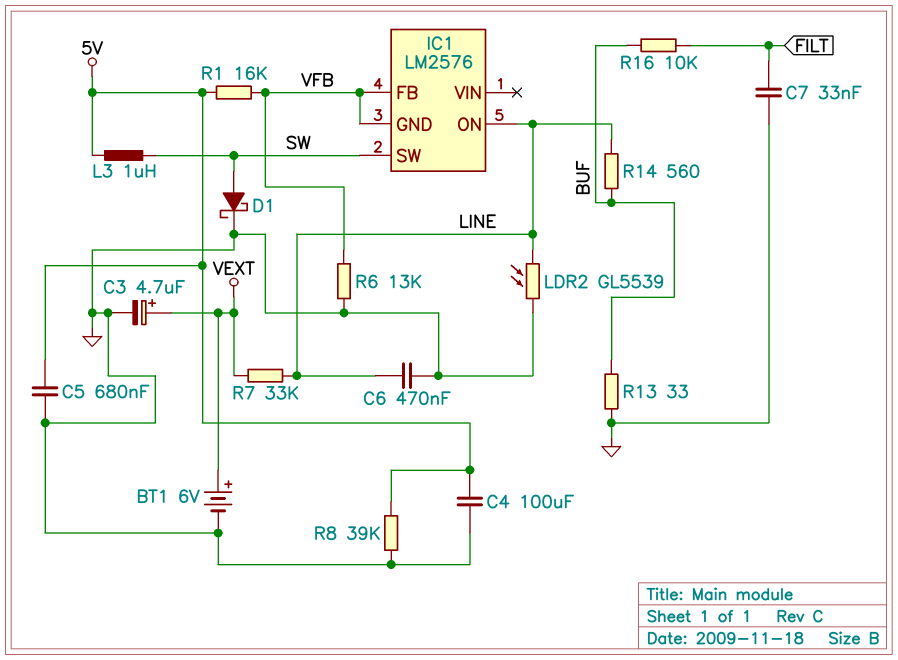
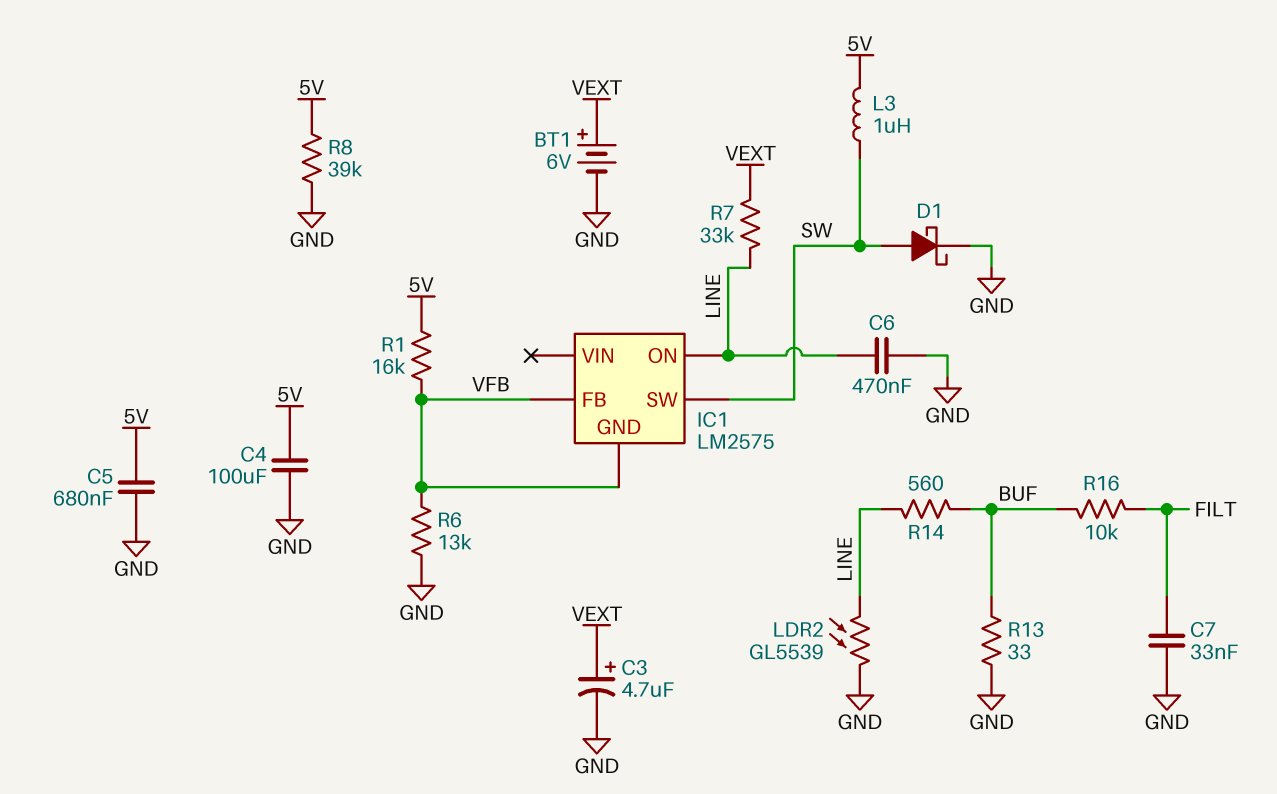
IC1: LM2576 -> LM2575

